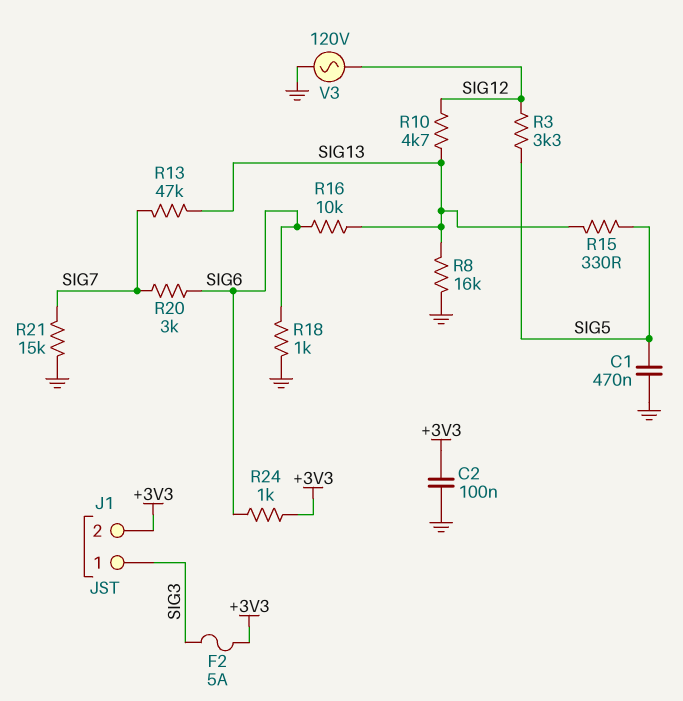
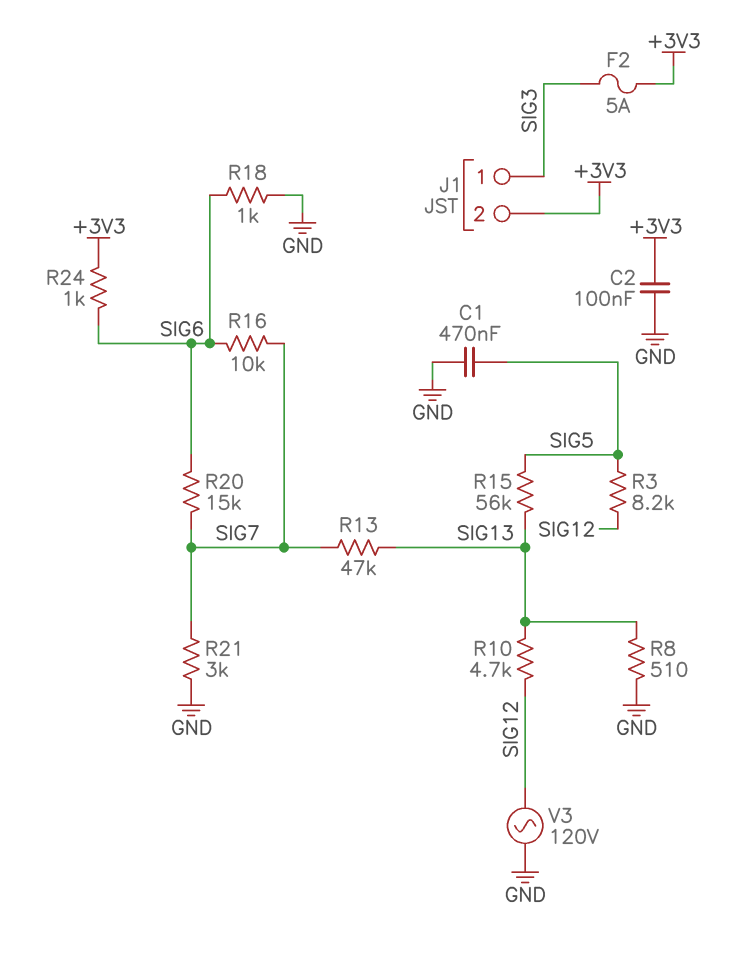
R3: 3.3k (SIG5, SIG12) -> 8.2k (SIG5, SIG12)
R8: 16k (GND, SIG13) -> 510 (GND, SIG13)
R15: 330 (SIG5, SIG13) -> 56k (SIG5, SIG13)
R16: 10k (SIG6, SIG13) -> 10k (SIG6, SIG7)
R20: 3k (SIG6, SIG7) -> 15k (SIG6, SIG7)
R21: 15k (GND, SIG7) -> 3k (GND, SIG7)

